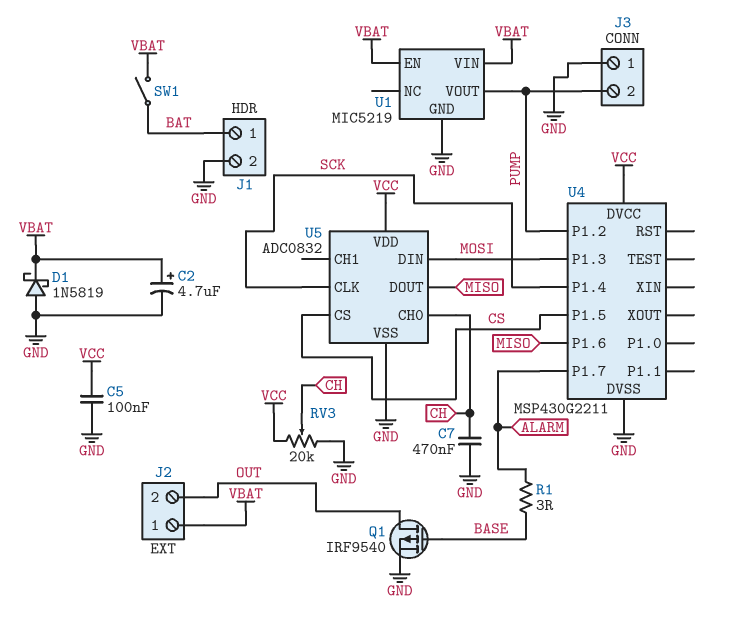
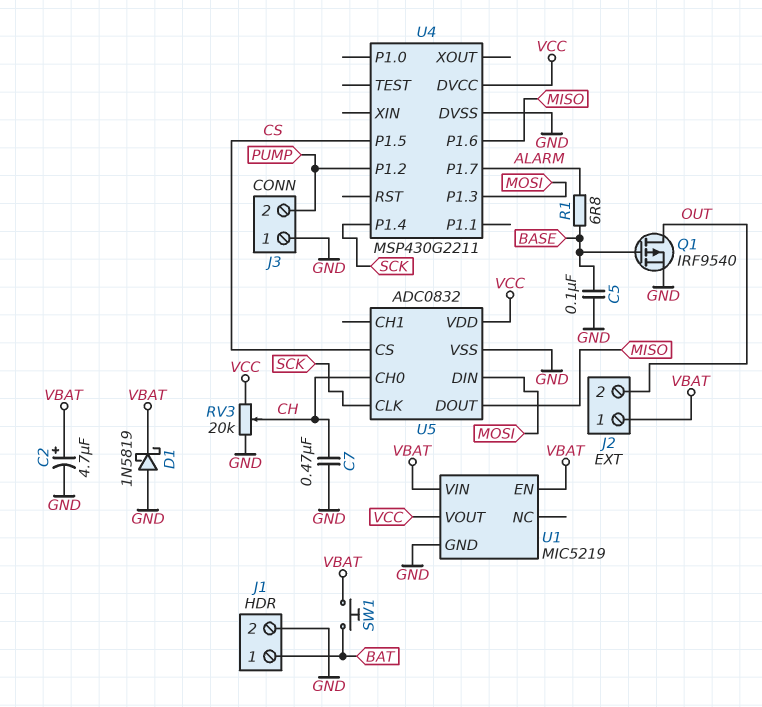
C5: 100nF (GND, VCC) -> 100nF (BASE, GND)
R1: 3 (ALARM, BASE) -> 6.8 (ALARM, BASE)
SW1: switch (BAT, VBAT) -> button (BAT, VBAT)
U1 pin VOUT: PUMP -> VCC

